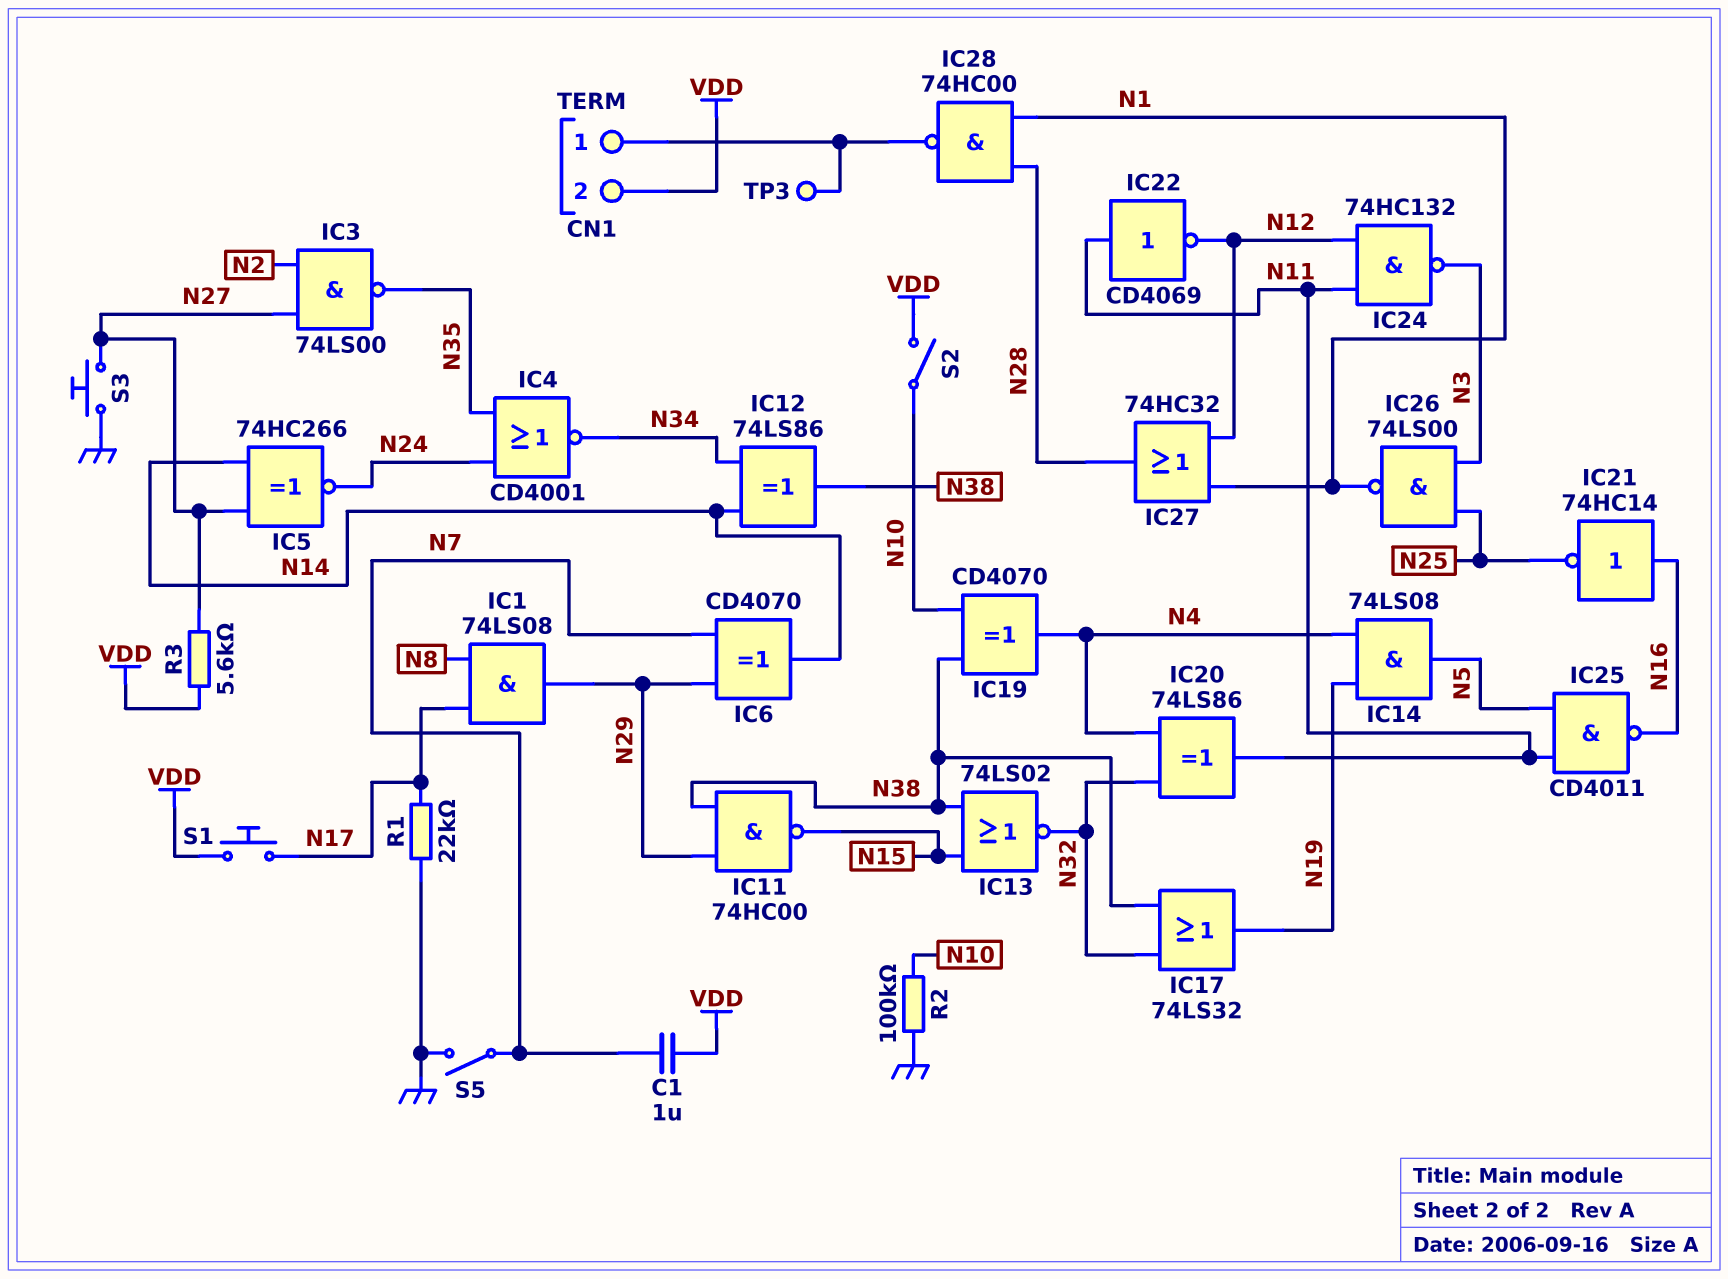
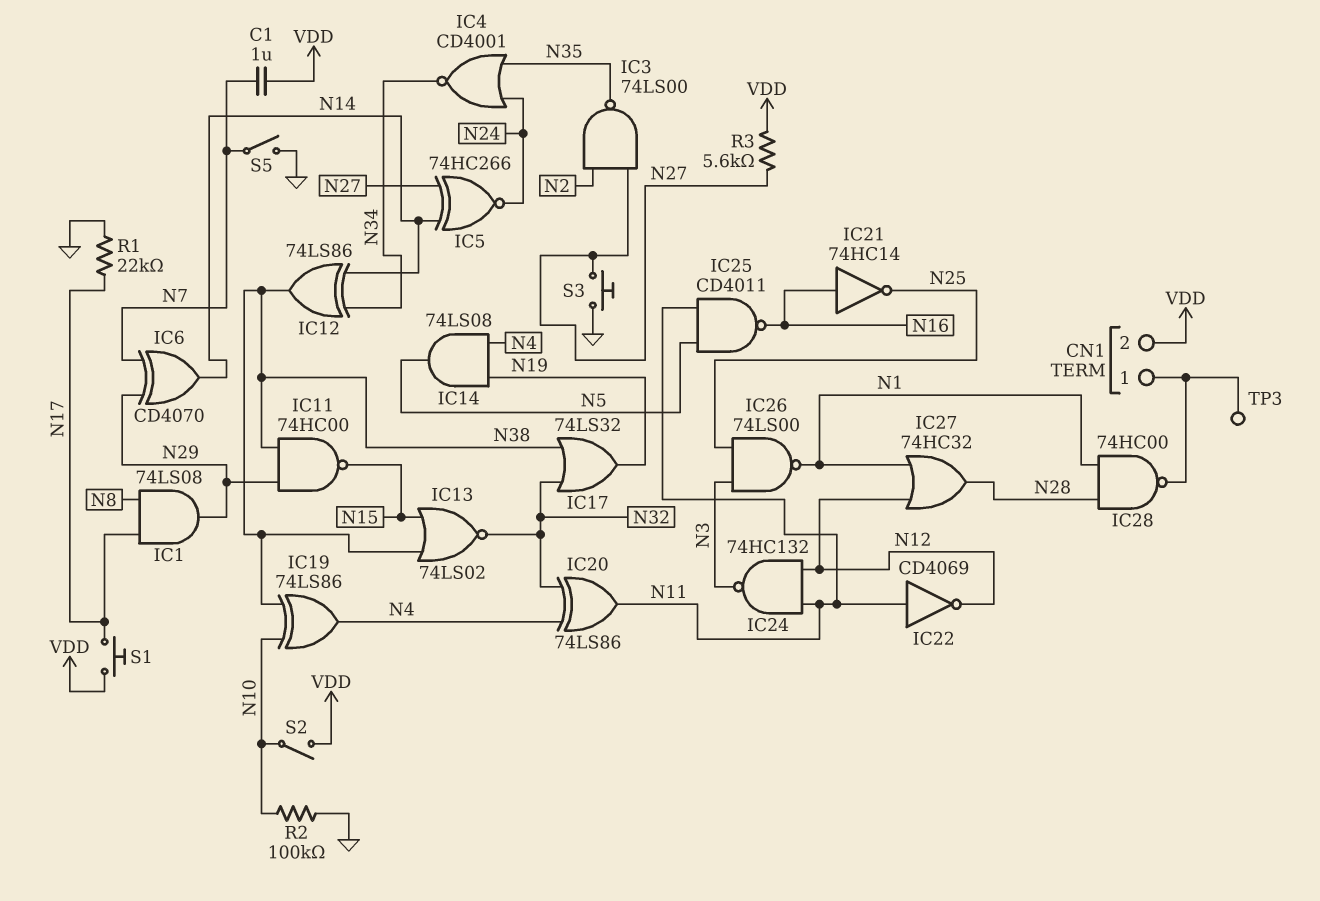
IC19: XOR CD4070 (in N10, in N38, out N4) -> XOR 74LS86 (in N10, in N38, out N4)

